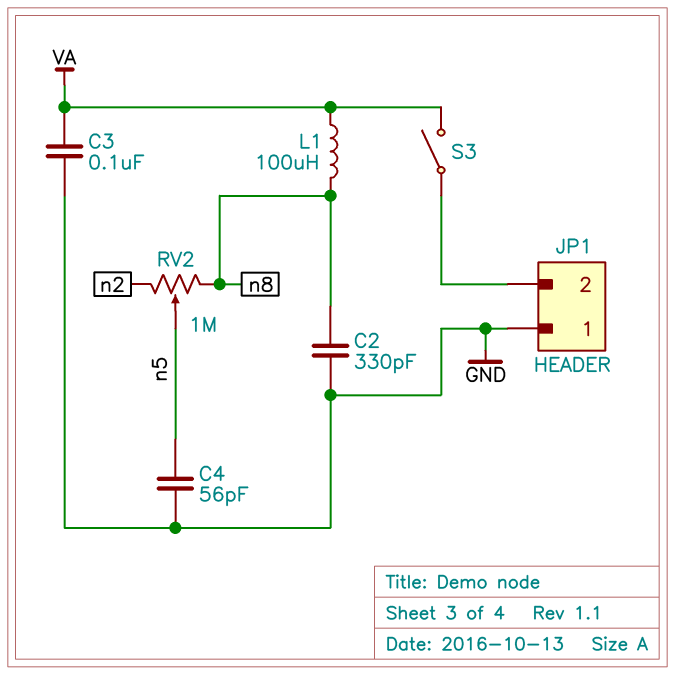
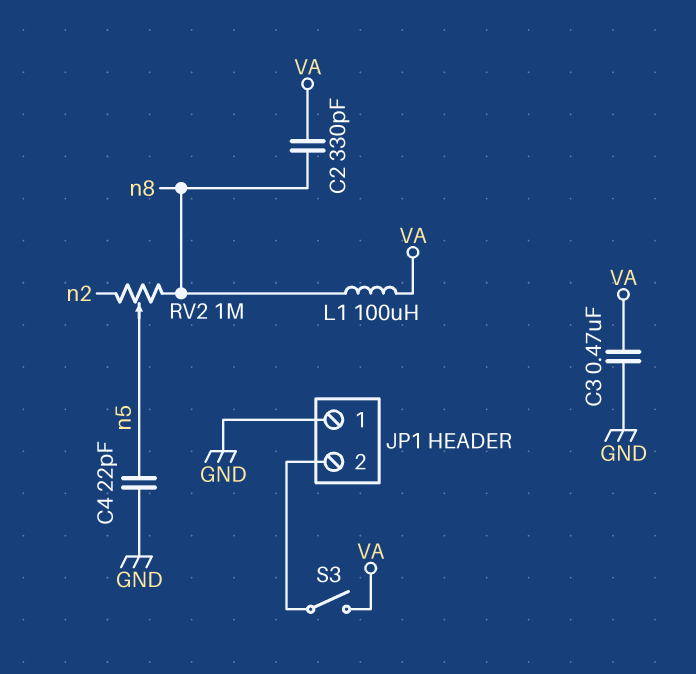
C2: 330pF (GND, n8) -> 330pF (VA, n8)
C3: 100nF (GND, VA) -> 470nF (GND, VA)
C4: 56pF (GND, n5) -> 22pF (GND, n5)

